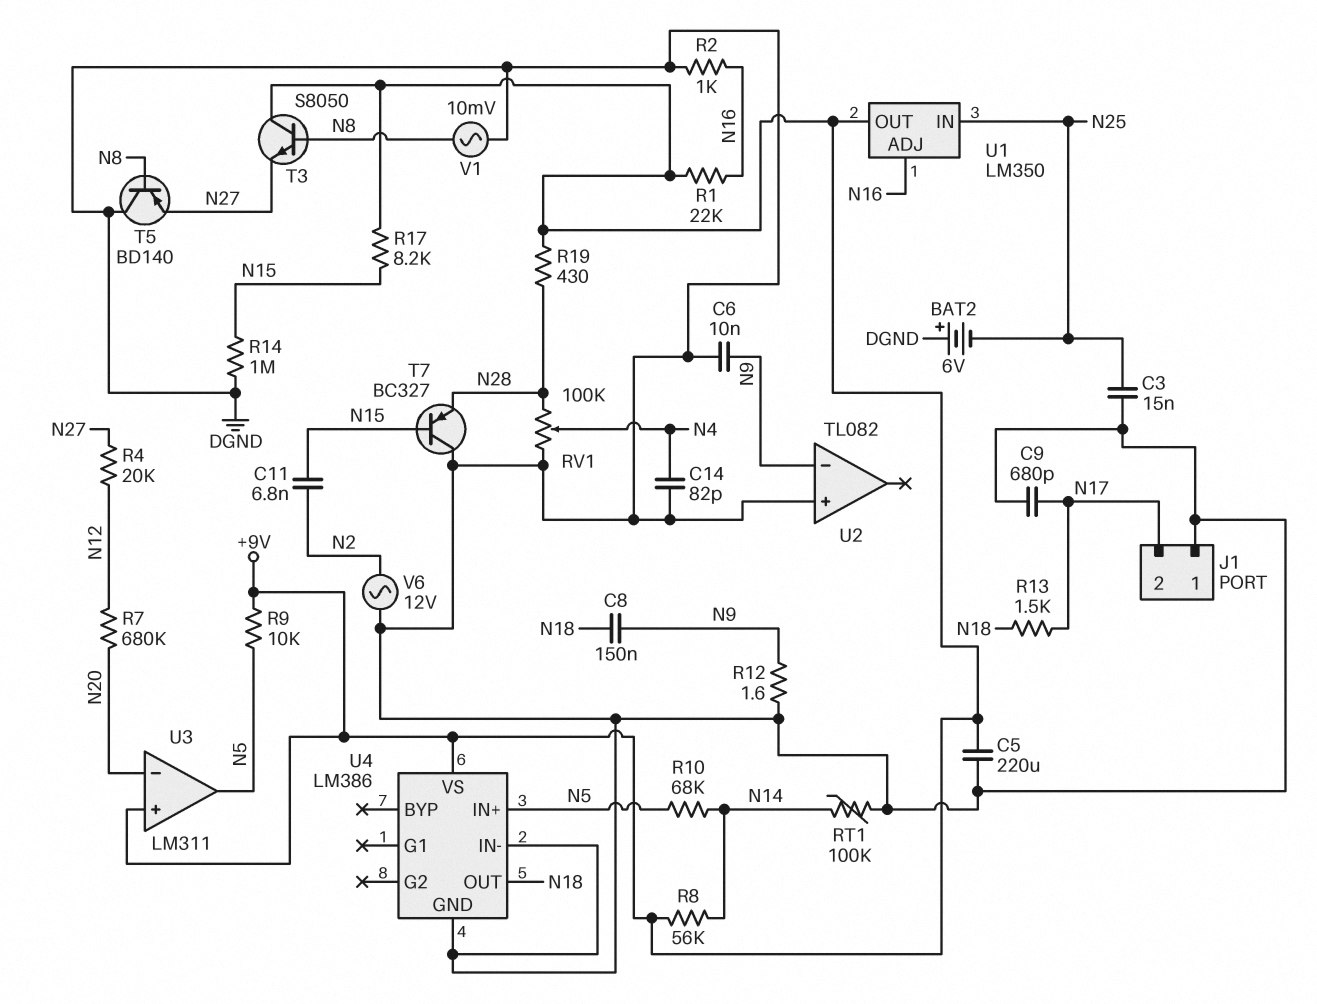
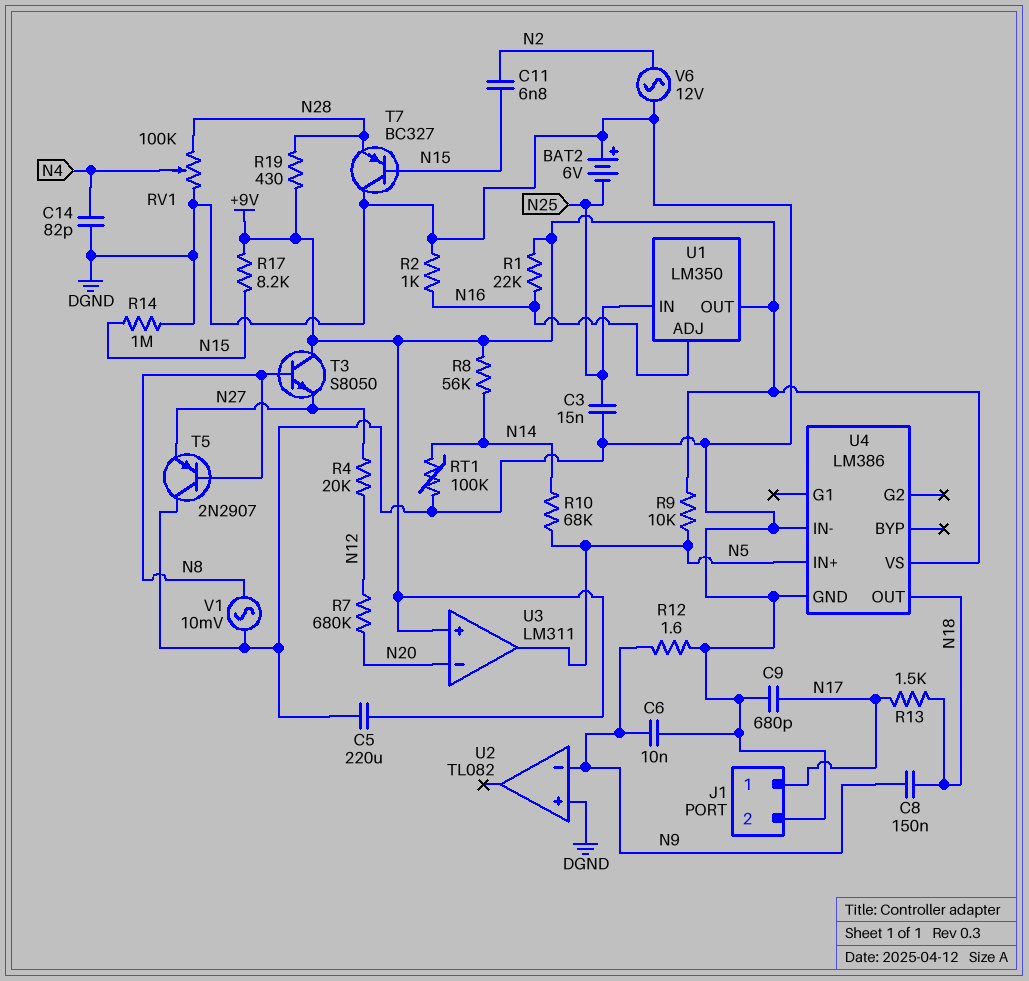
J1 pin 1: DGND -> N17
J1 pin 2: N17 -> DGND
T5: PNP BD140 (B N8, C DGND, E N27) -> PNP 2N2907 (B N8, C DGND, E N27)

